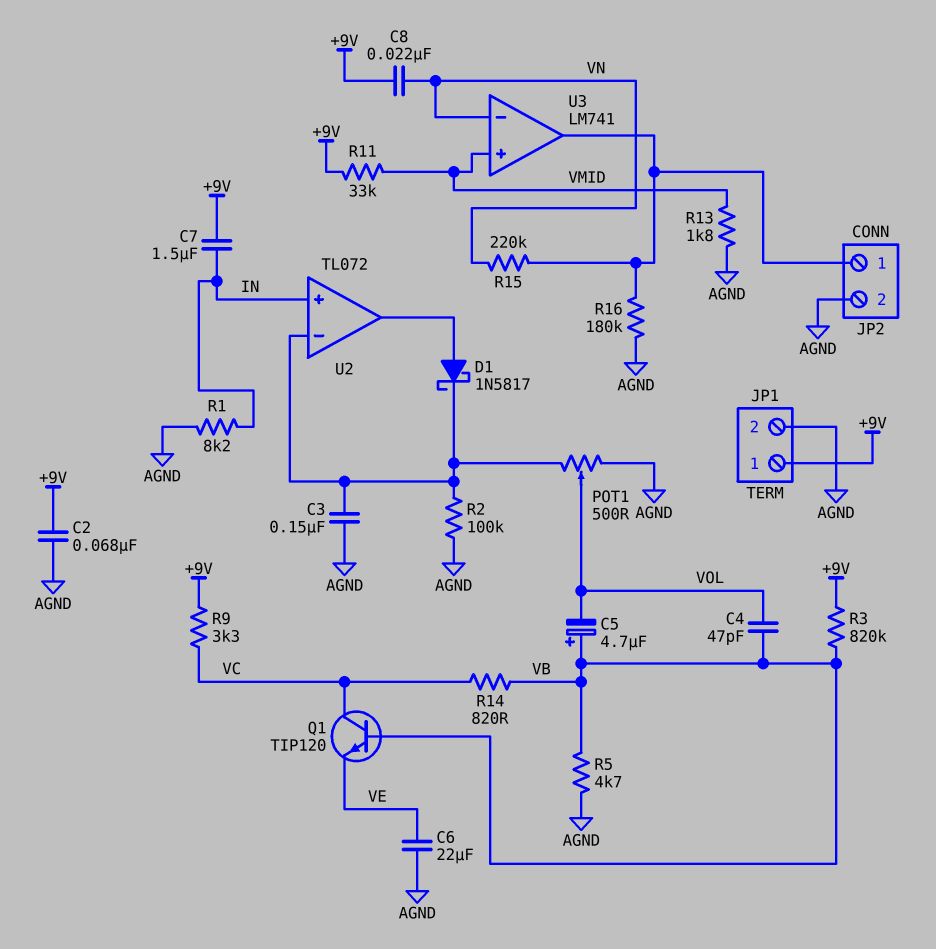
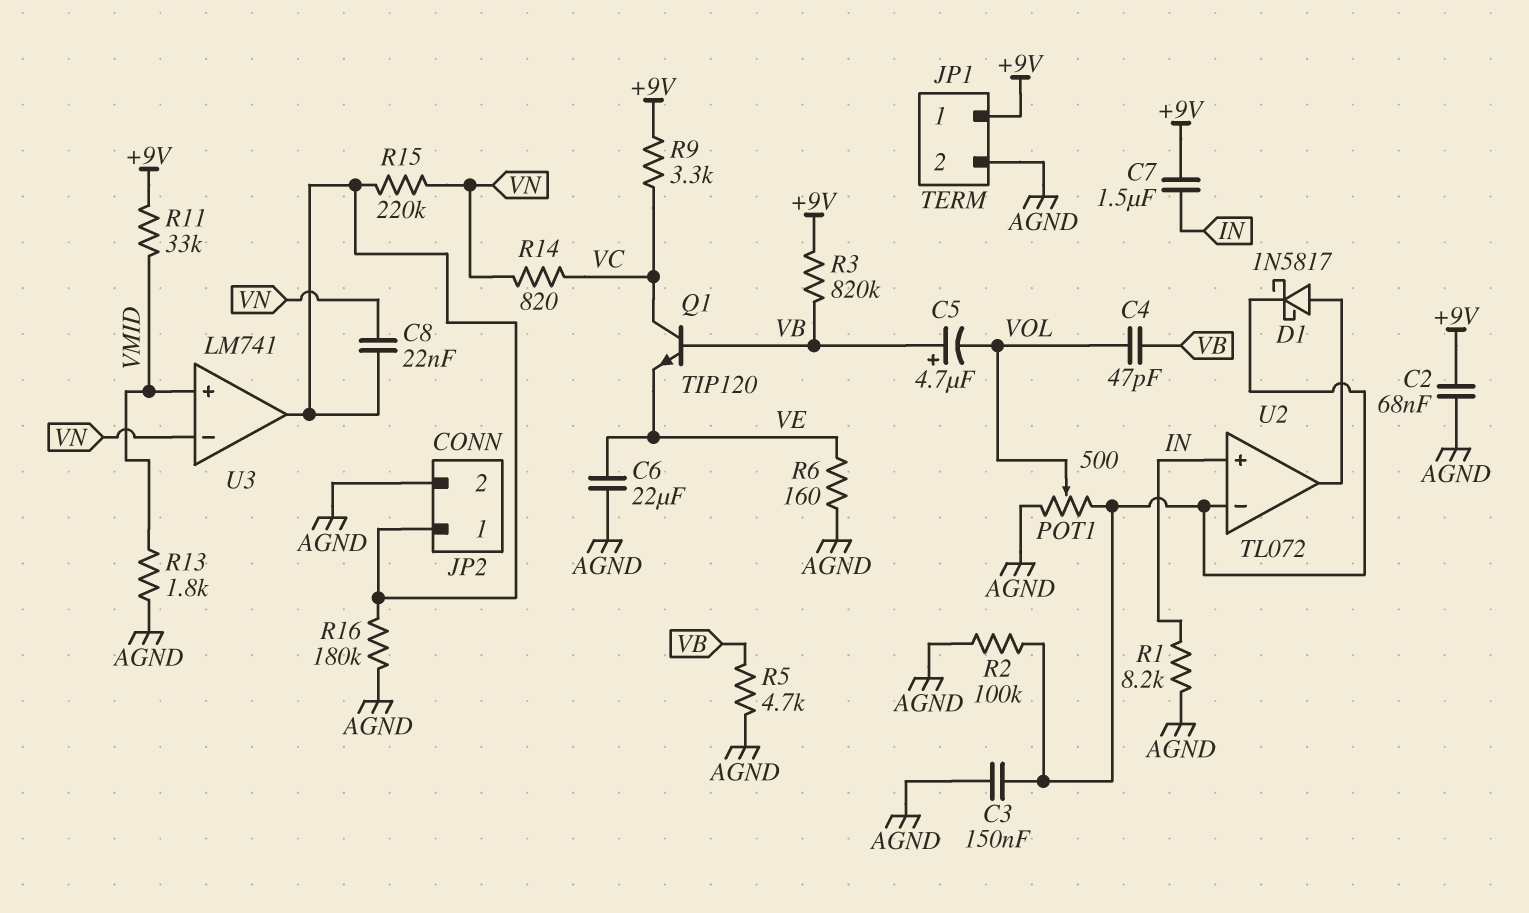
C8: 22nF (+9V, VN) -> 22nF (JP2/1, VN)
R6: none -> 160 (AGND, VE)
R14: 820 (VB, VC) -> 820 (VC, VN)

